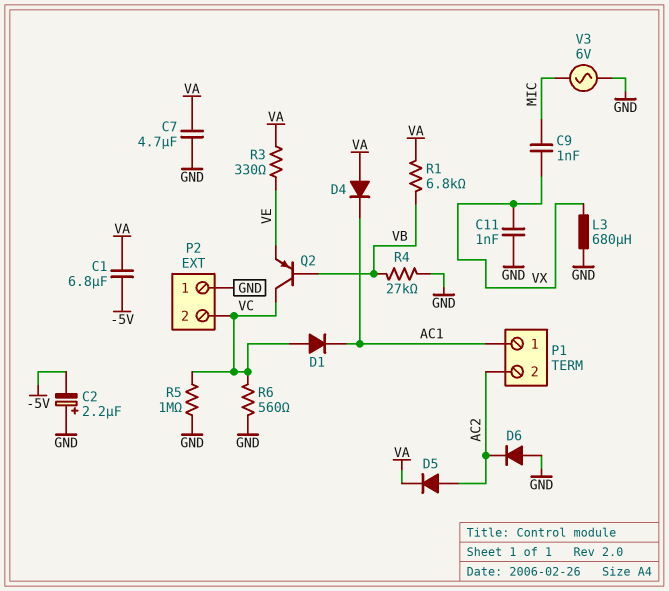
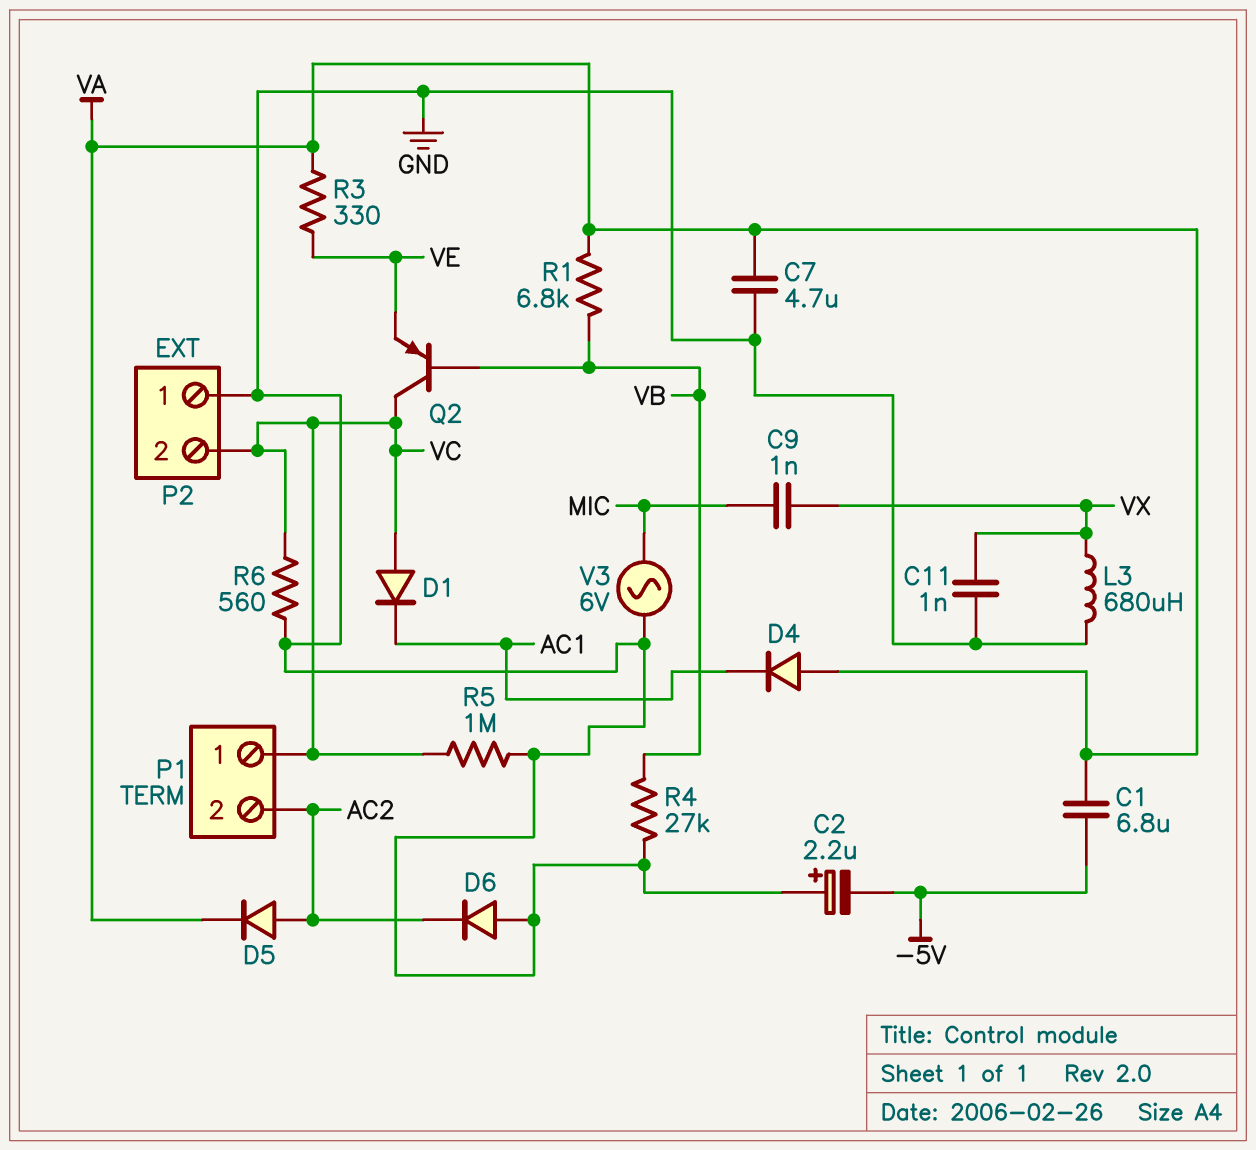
P1 pin 1: AC1 -> VC

